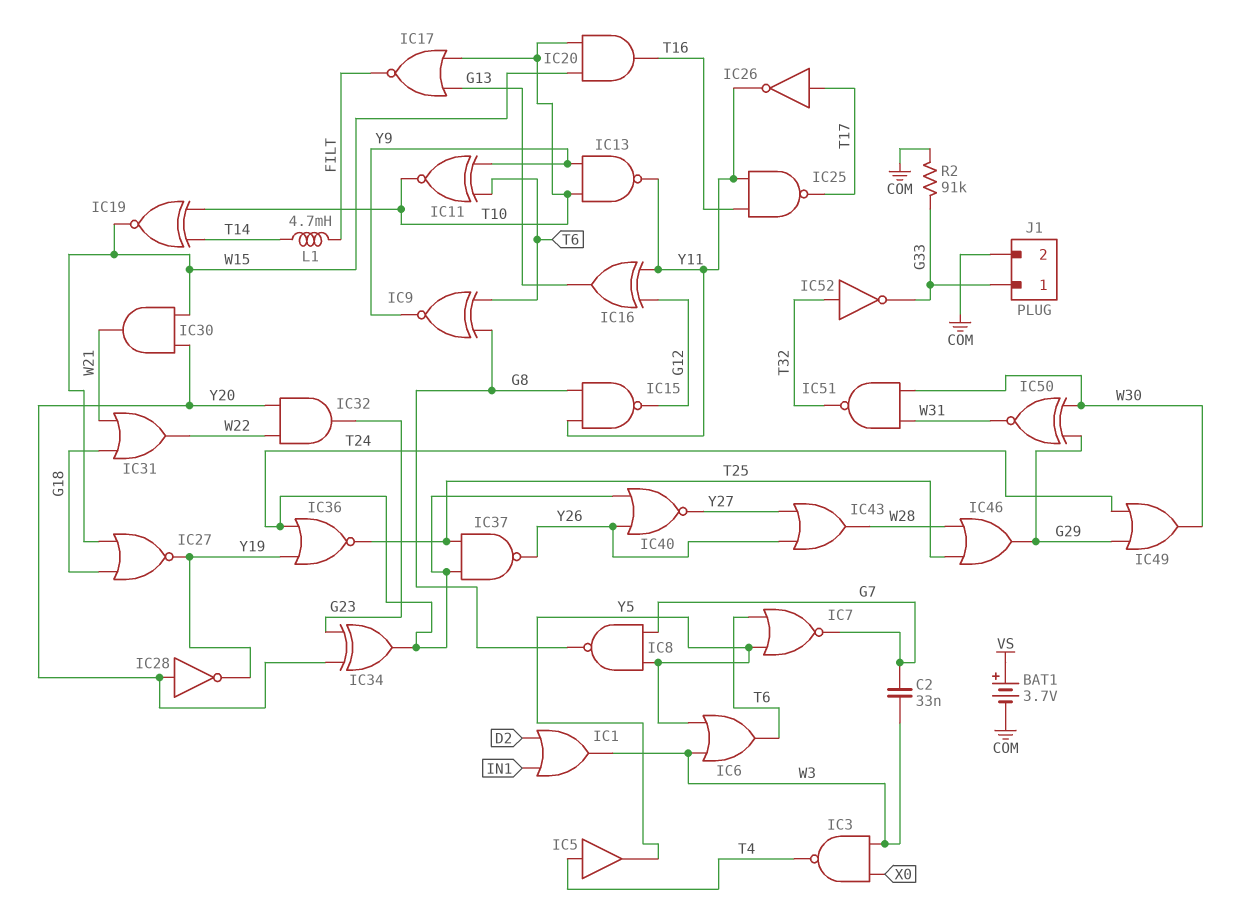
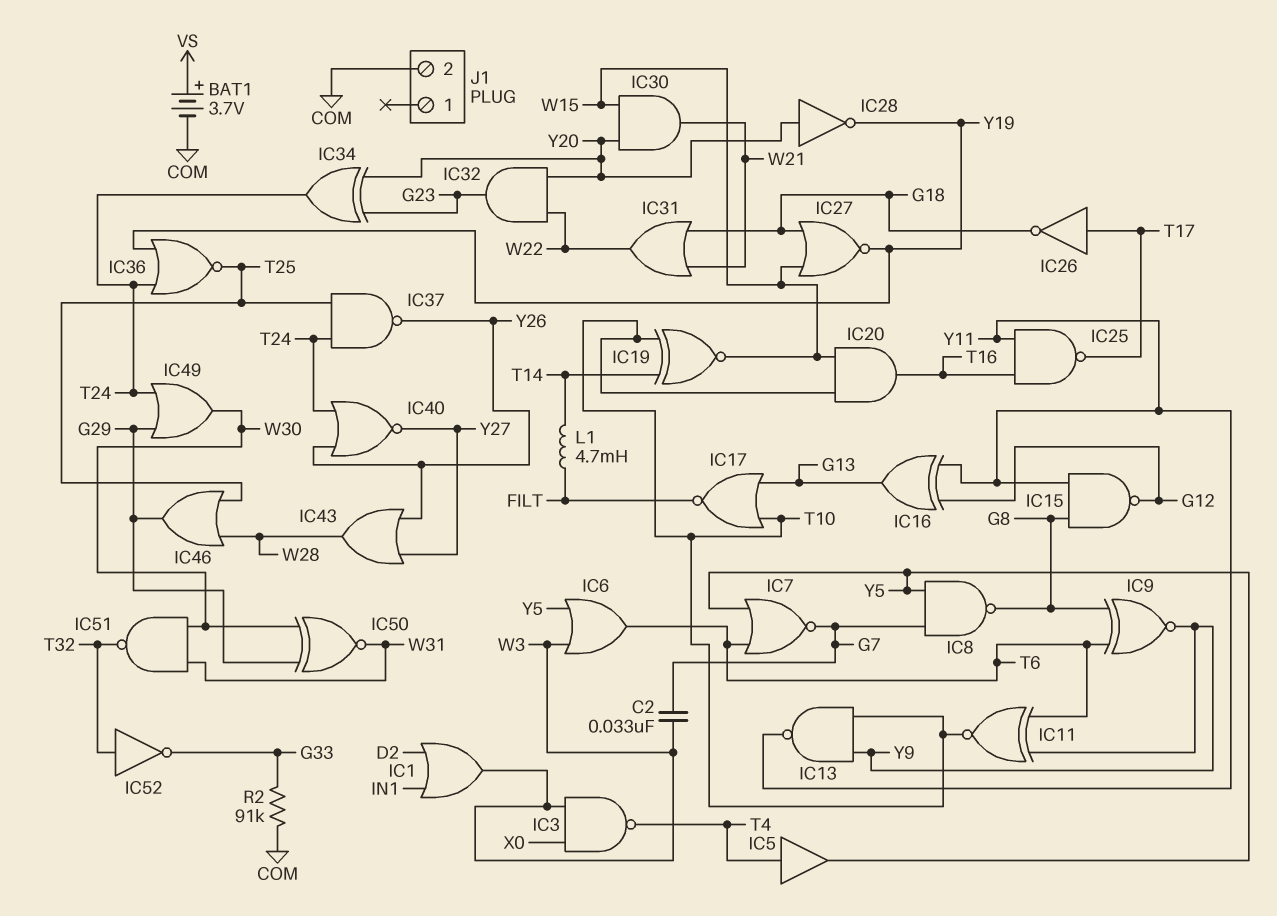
IC26: NOT (in T17, out Y11) -> NOT (in T17, out G18)
J1 pin 1: G33 -> none

